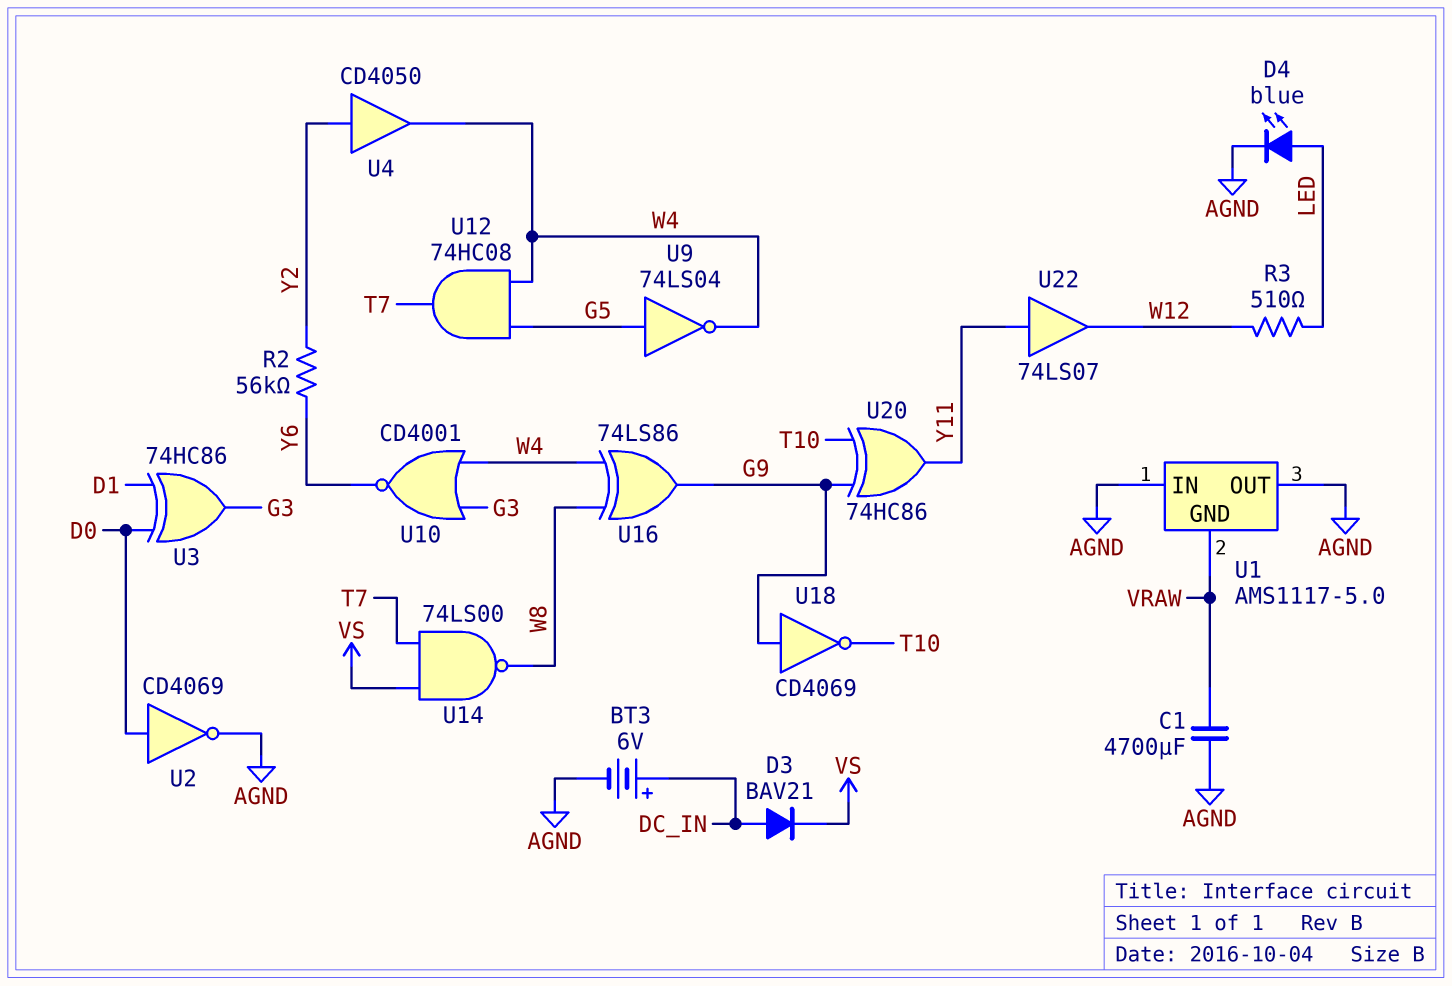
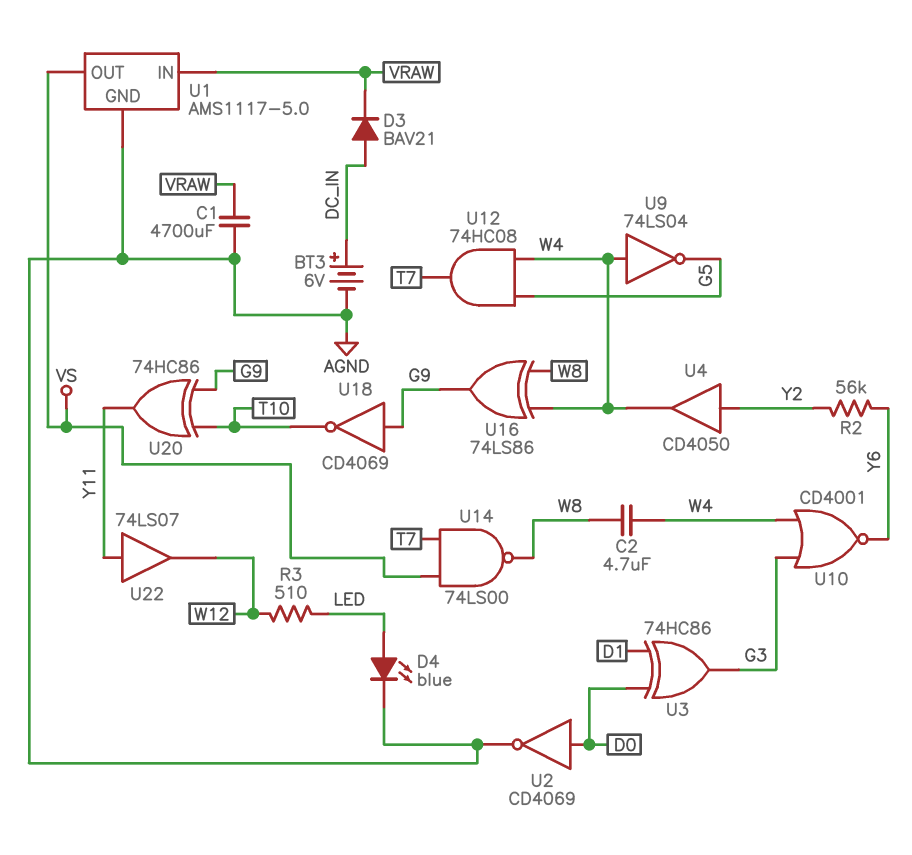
C2: none -> 4.7uF (W4, W8)
D3: diode BAV21 (A DC_IN, K VS) -> diode BAV21 (A DC_IN, K VRAW)
U1 pin GND: VRAW -> AGND
U1 pin IN: AGND -> VRAW
U1 pin OUT: AGND -> VS
U9: NOT 74LS04 (in G5, out W4) -> NOT 74LS04 (in W4, out G5)

